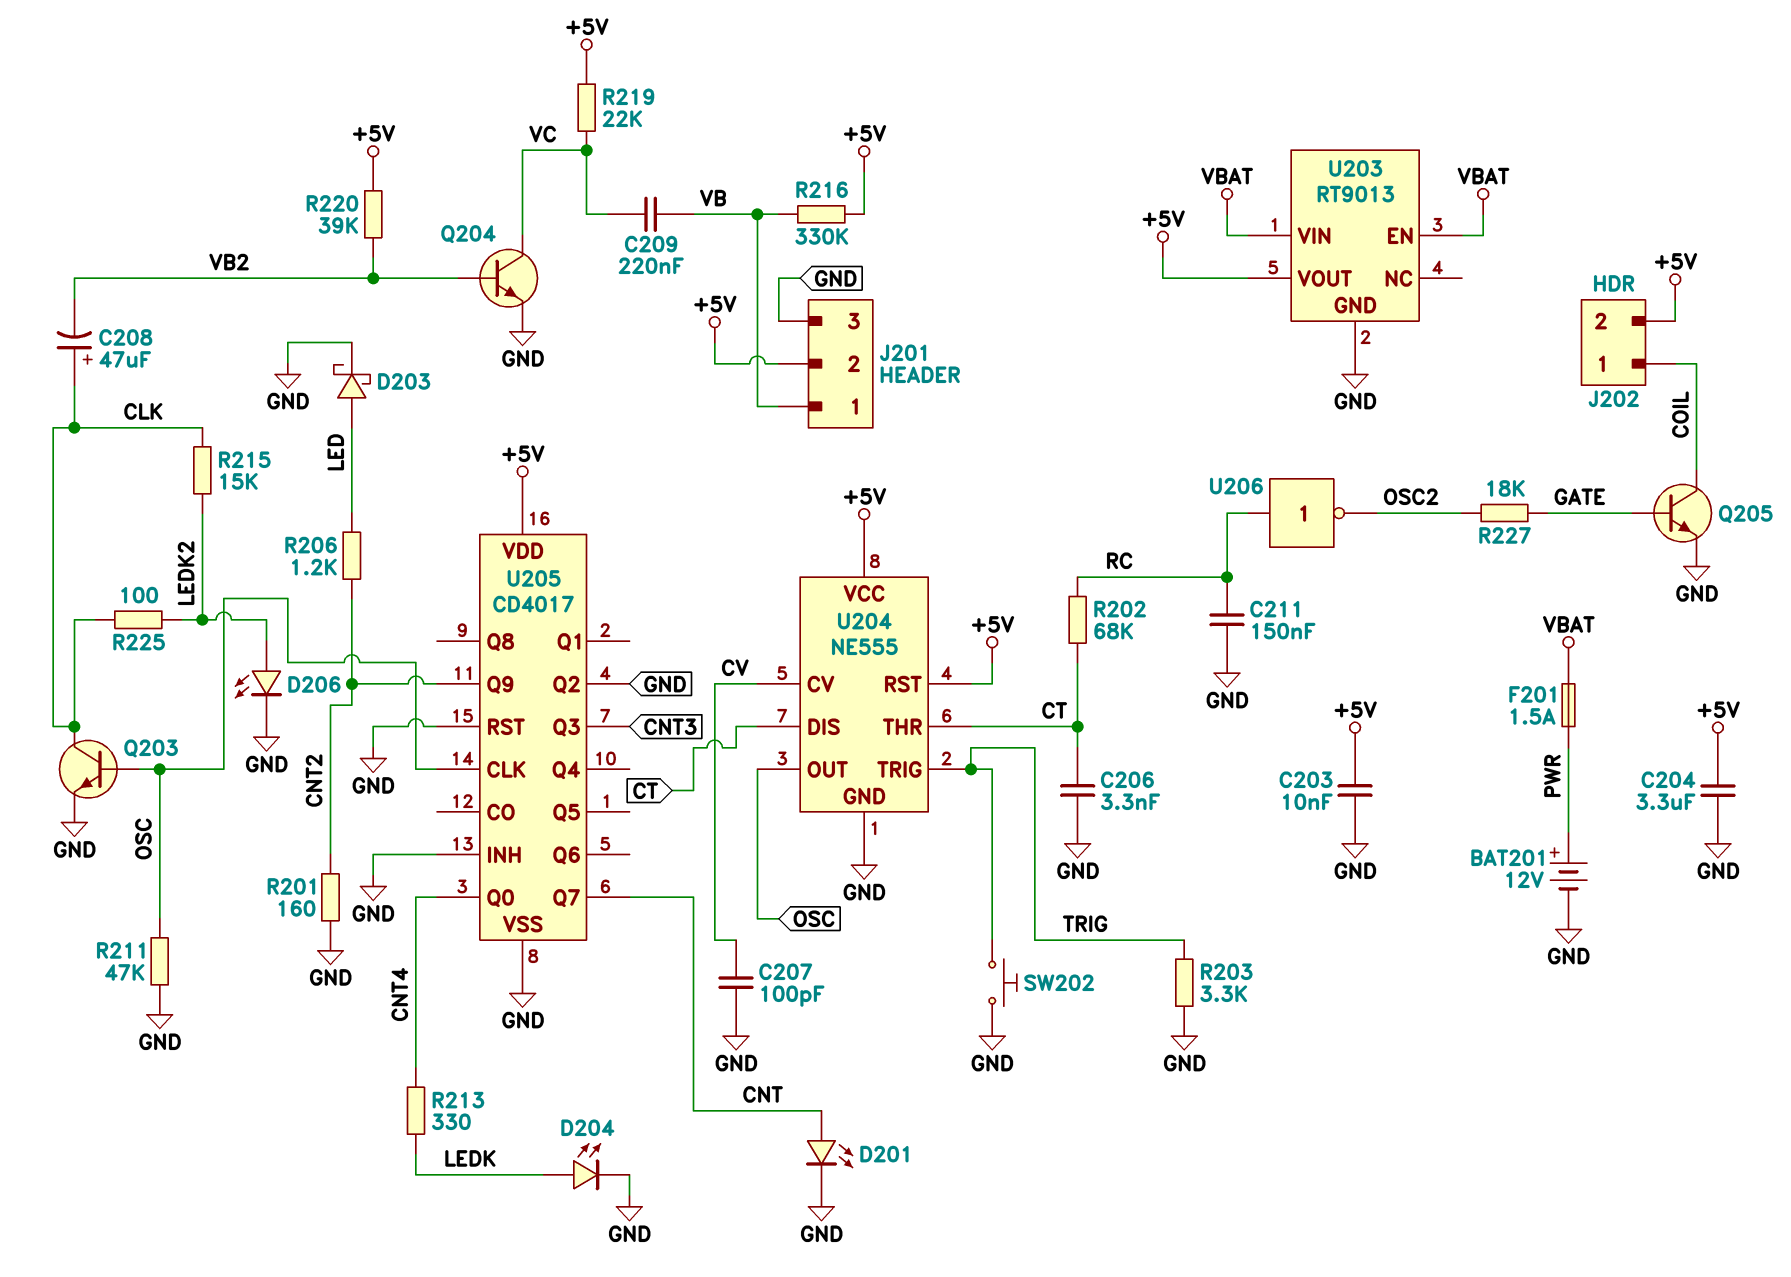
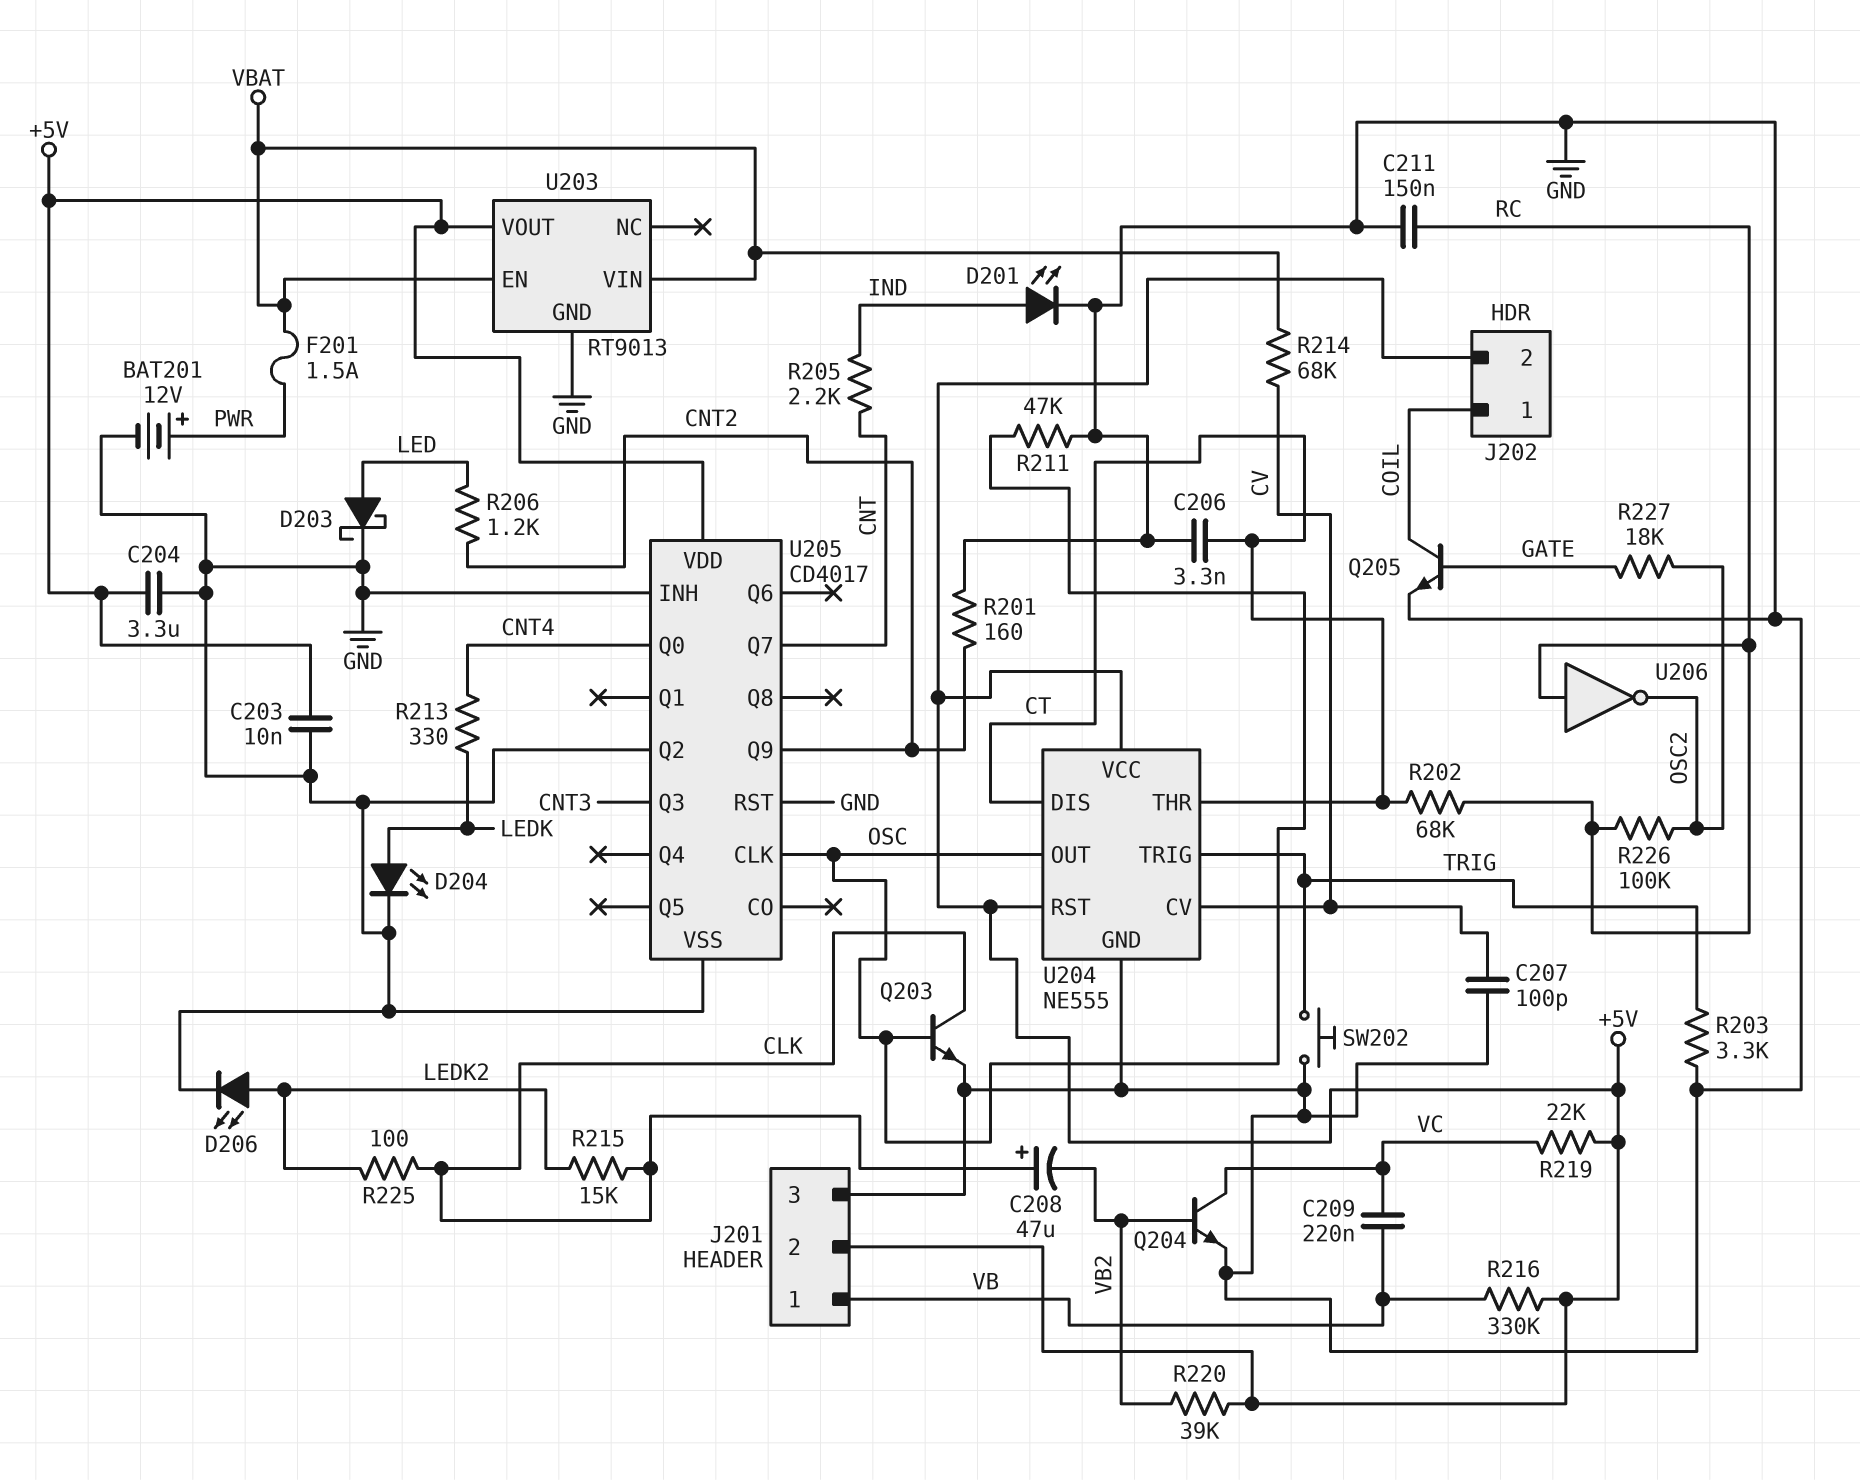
D201: LED (A CNT, K GND) -> LED (A IND, K GND)
R205: none -> 2.2k (CNT, IND)
R214: none -> 68k (CV, VBAT)
R226: none -> 100k (OSC2, RC)

